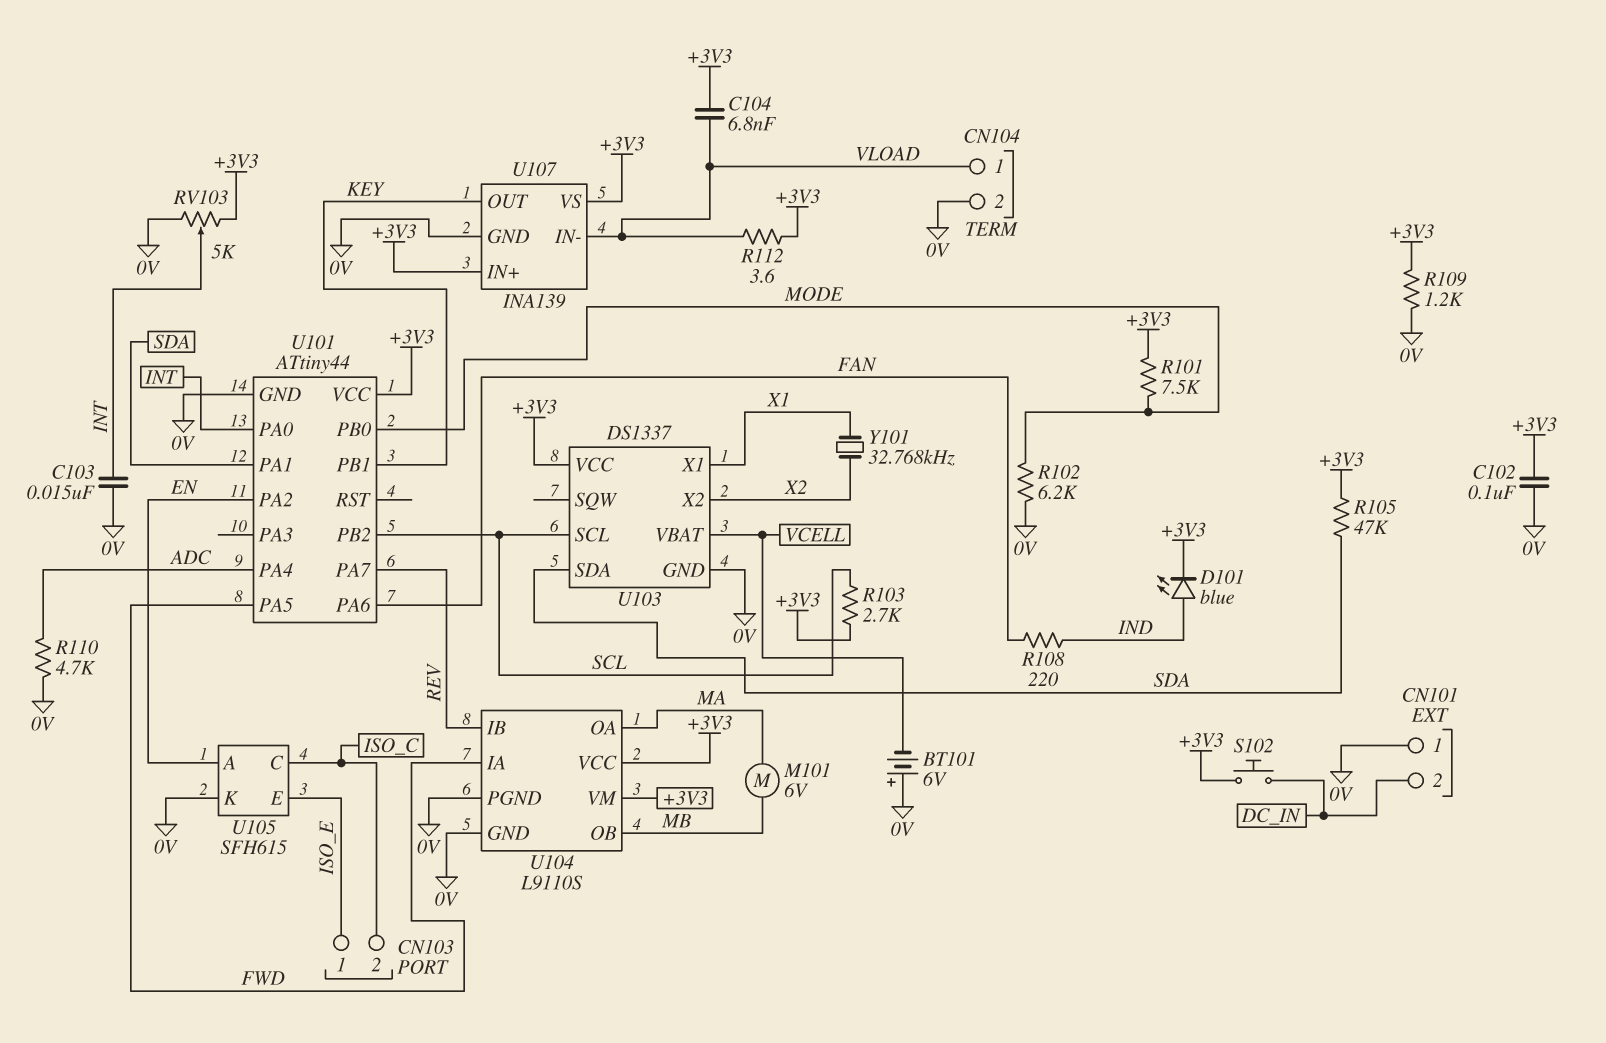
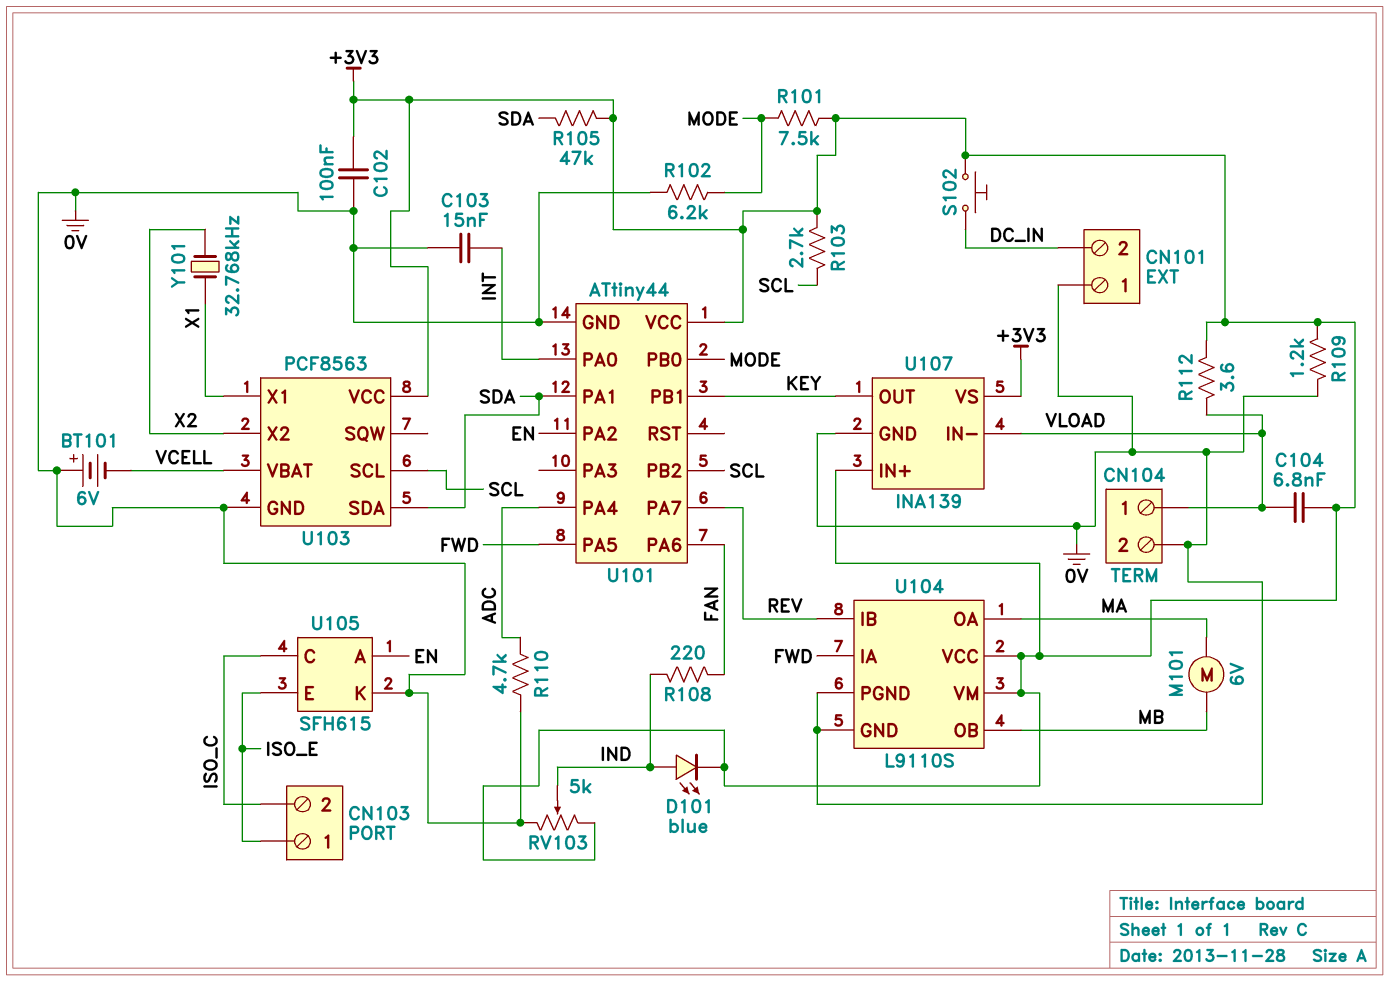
RV103: 5k (+3V3, 0V, wiper INT) -> 5k (+3V3, 0V, wiper IND)
U103: DS1337 -> PCF8563

